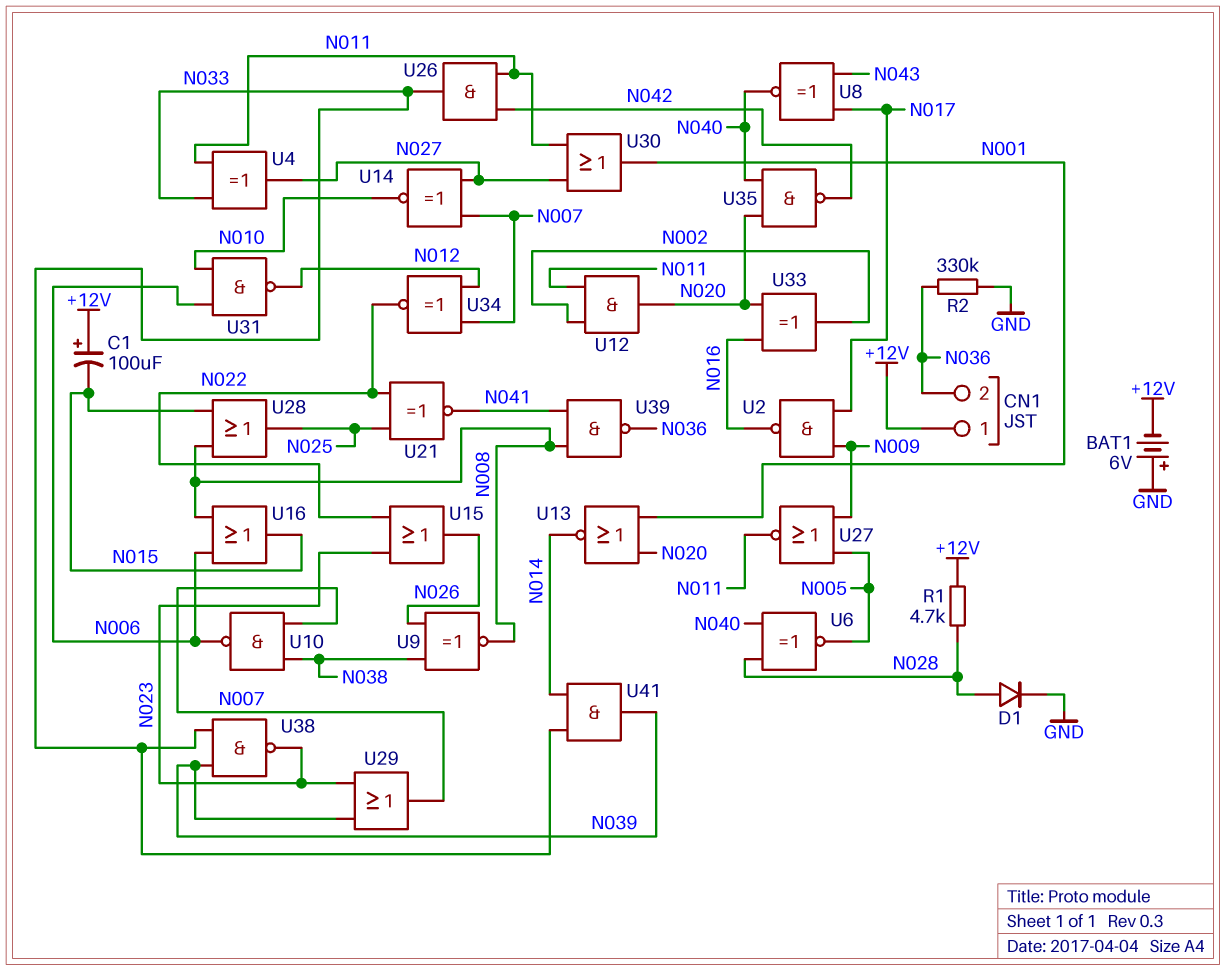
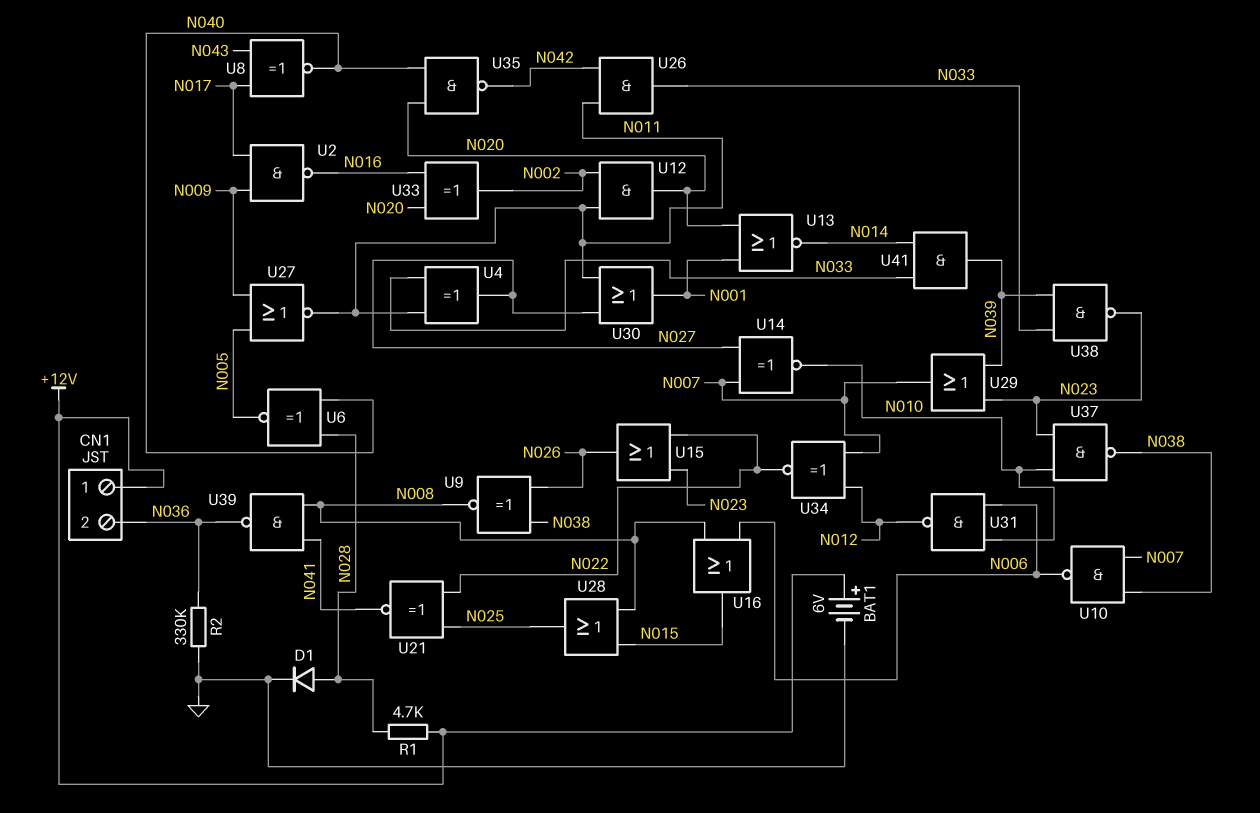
BAT1: 6V (plus GND, minus +12V) -> 6V (plus +12V, minus GND)
C1: 100uF (plus +12V, minus N015) -> none
U37: none -> NAND (in N010, in N023, out N038)

